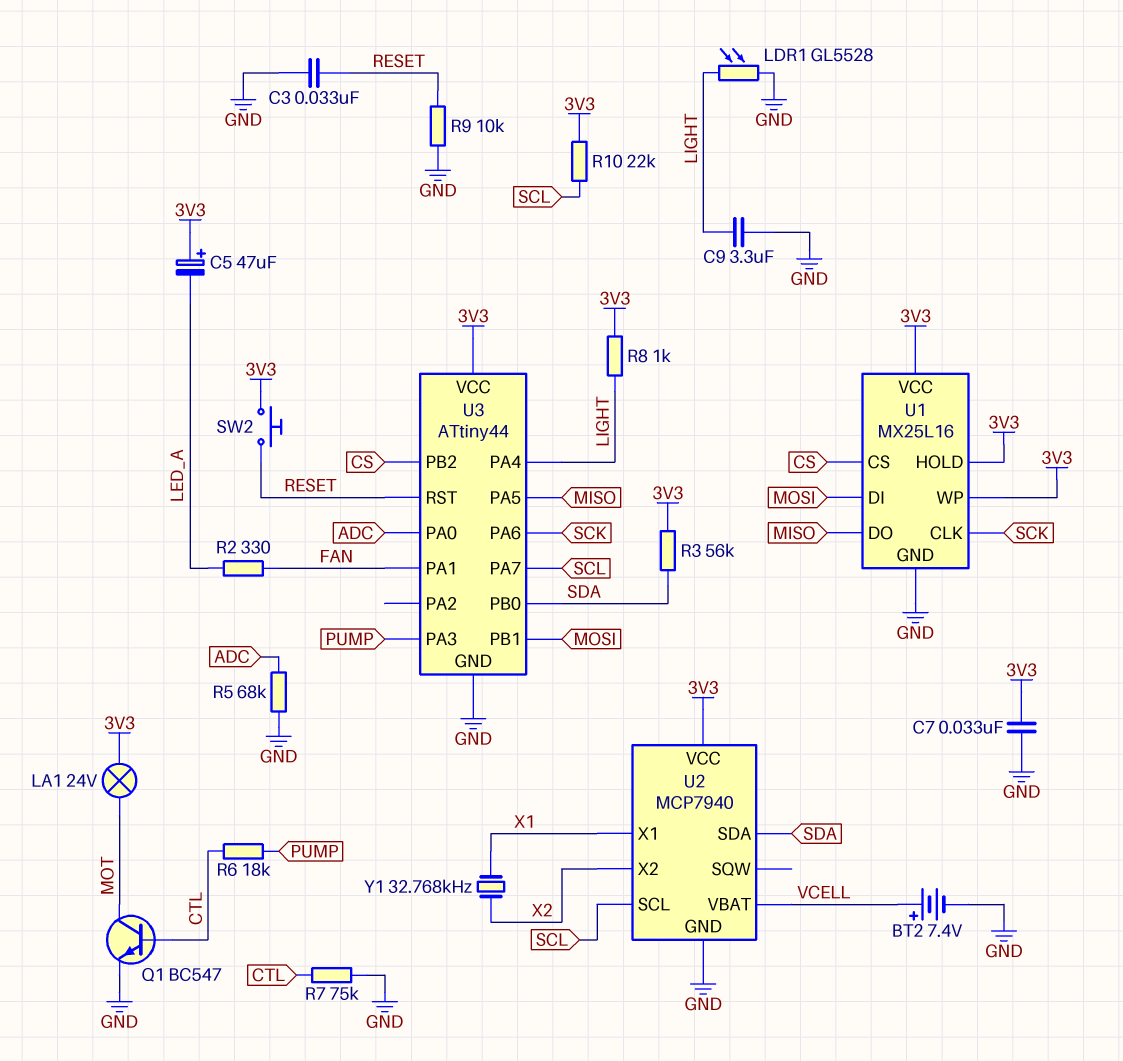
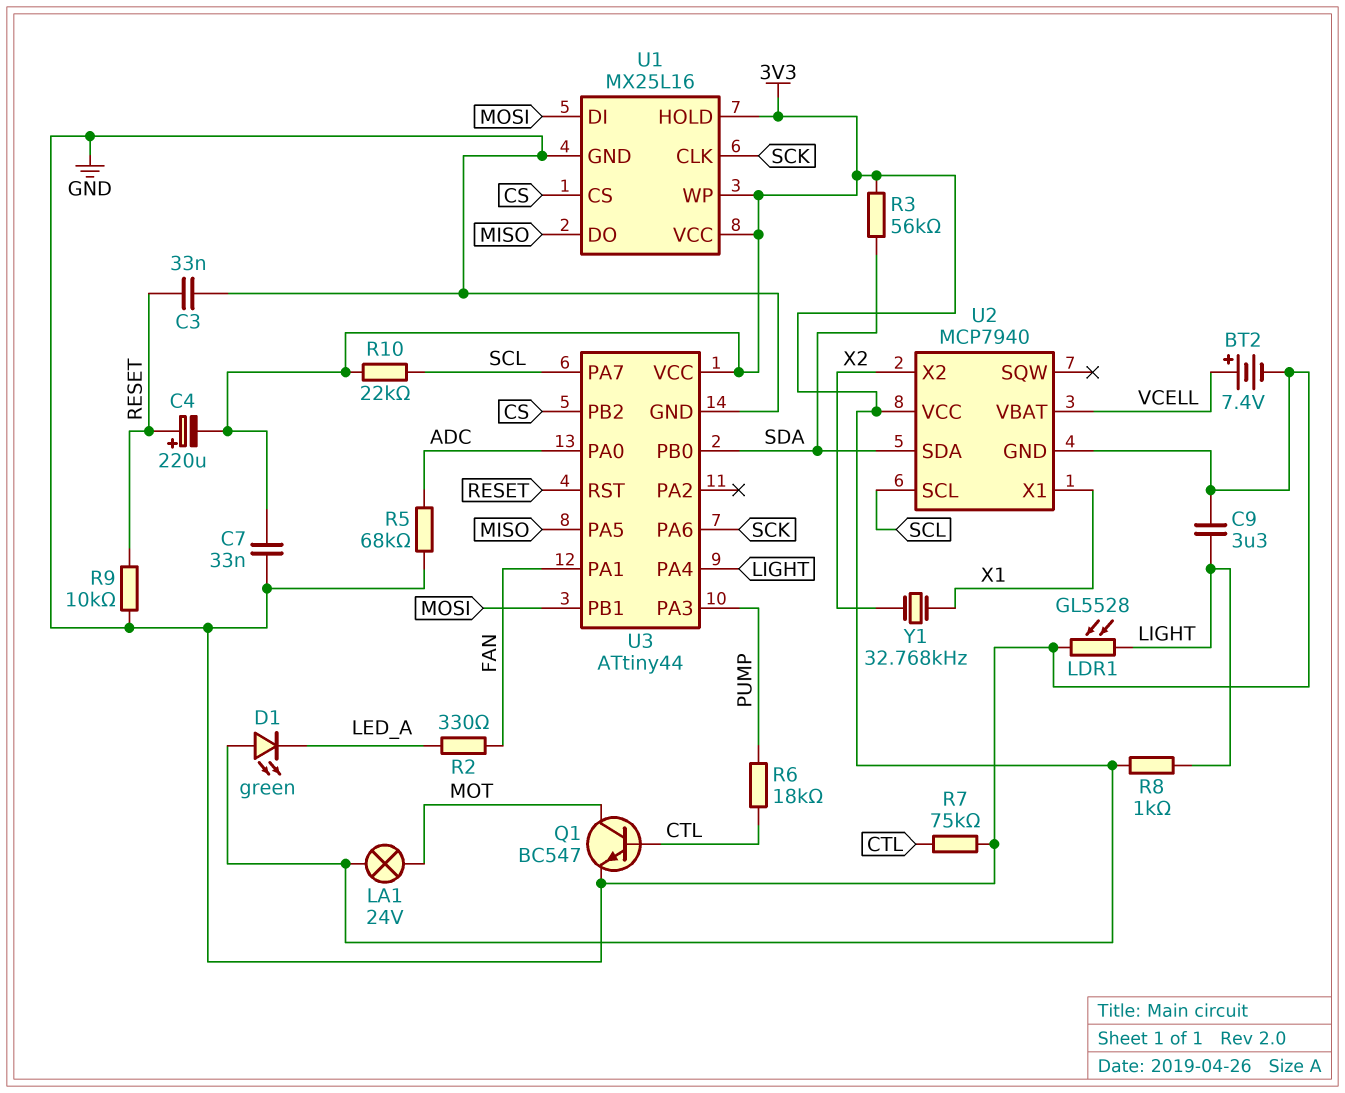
C4: none -> 220uF (plus RESET, minus 3V3)
C5: 47uF (plus 3V3, minus LED_A) -> none
D1: none -> LED green (A 3V3, K LED_A)
SW2: button (3V3, RESET) -> none

